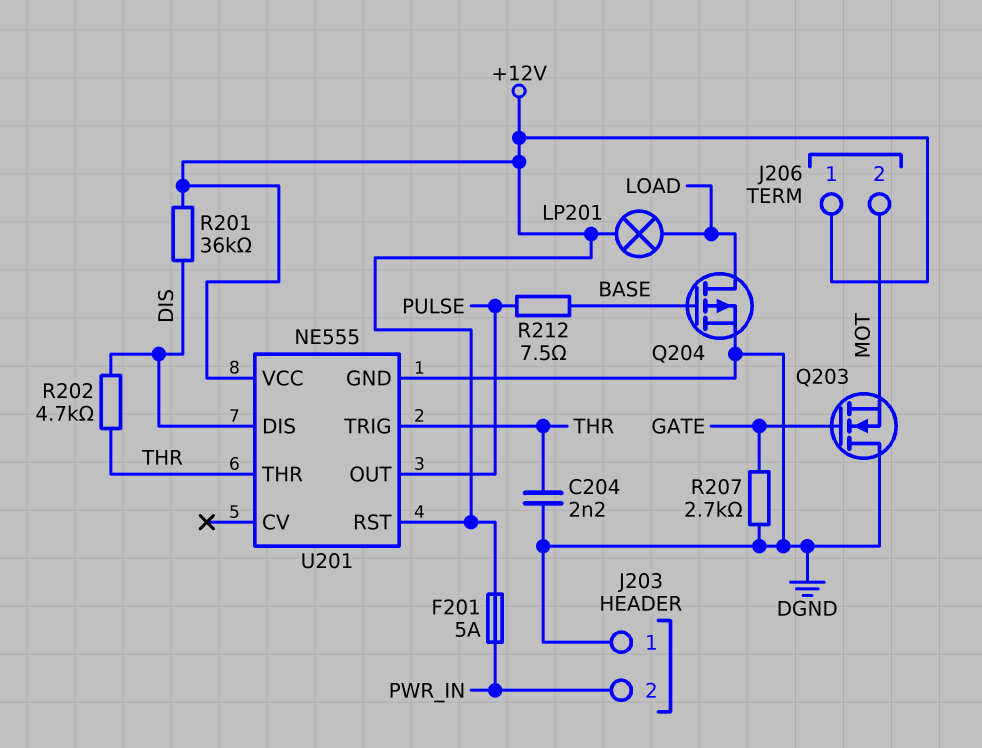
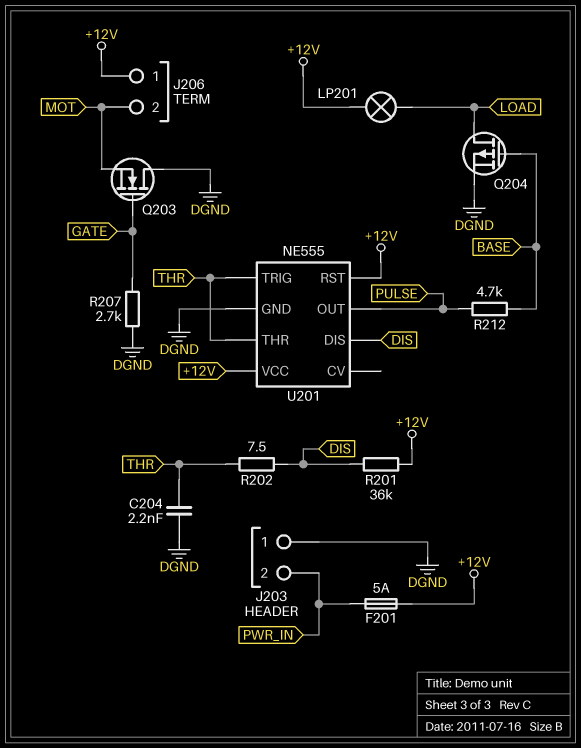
R202: 4.7k (DIS, THR) -> 7.5 (DIS, THR)
R212: 7.5 (BASE, PULSE) -> 4.7k (BASE, PULSE)

